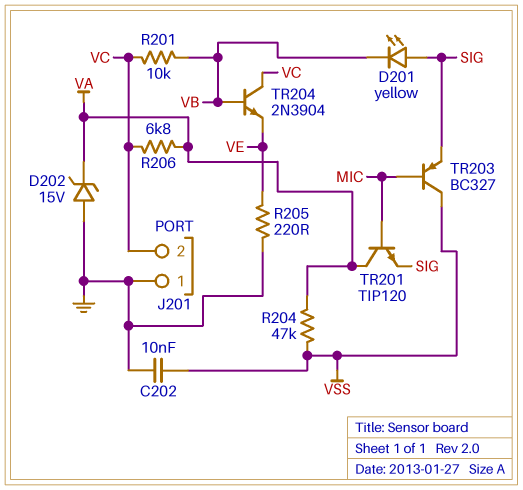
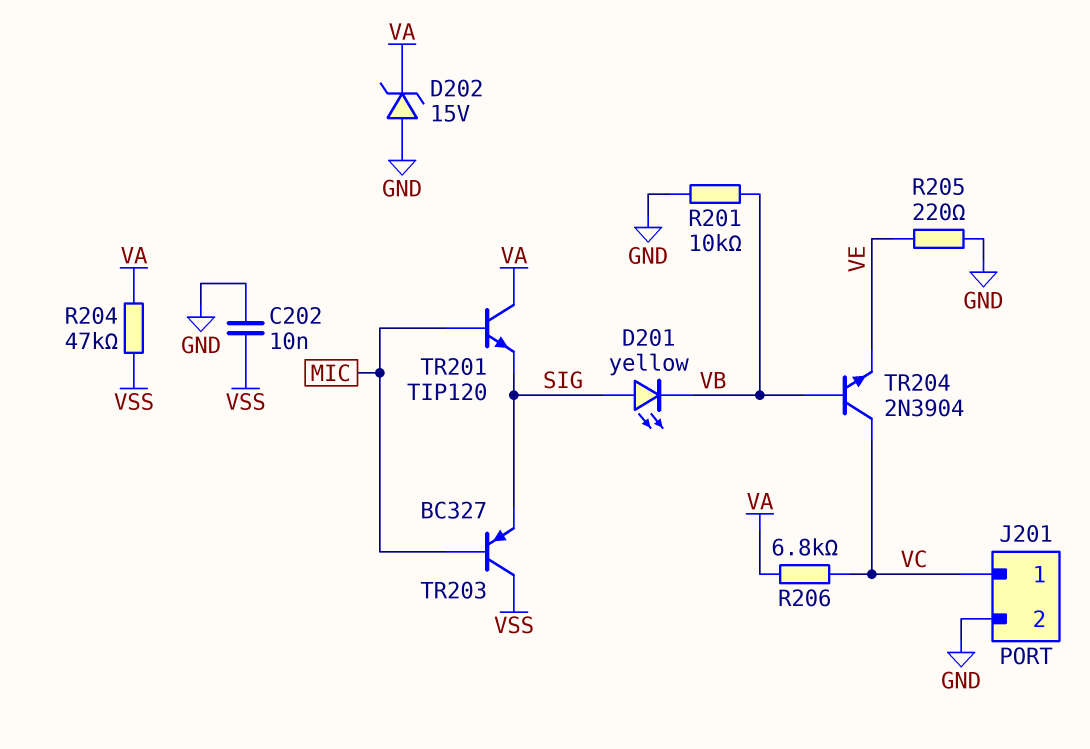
J201 pin 1: GND -> VC
J201 pin 2: VC -> GND
R201: 10k (VB, VC) -> 10k (GND, VB)

